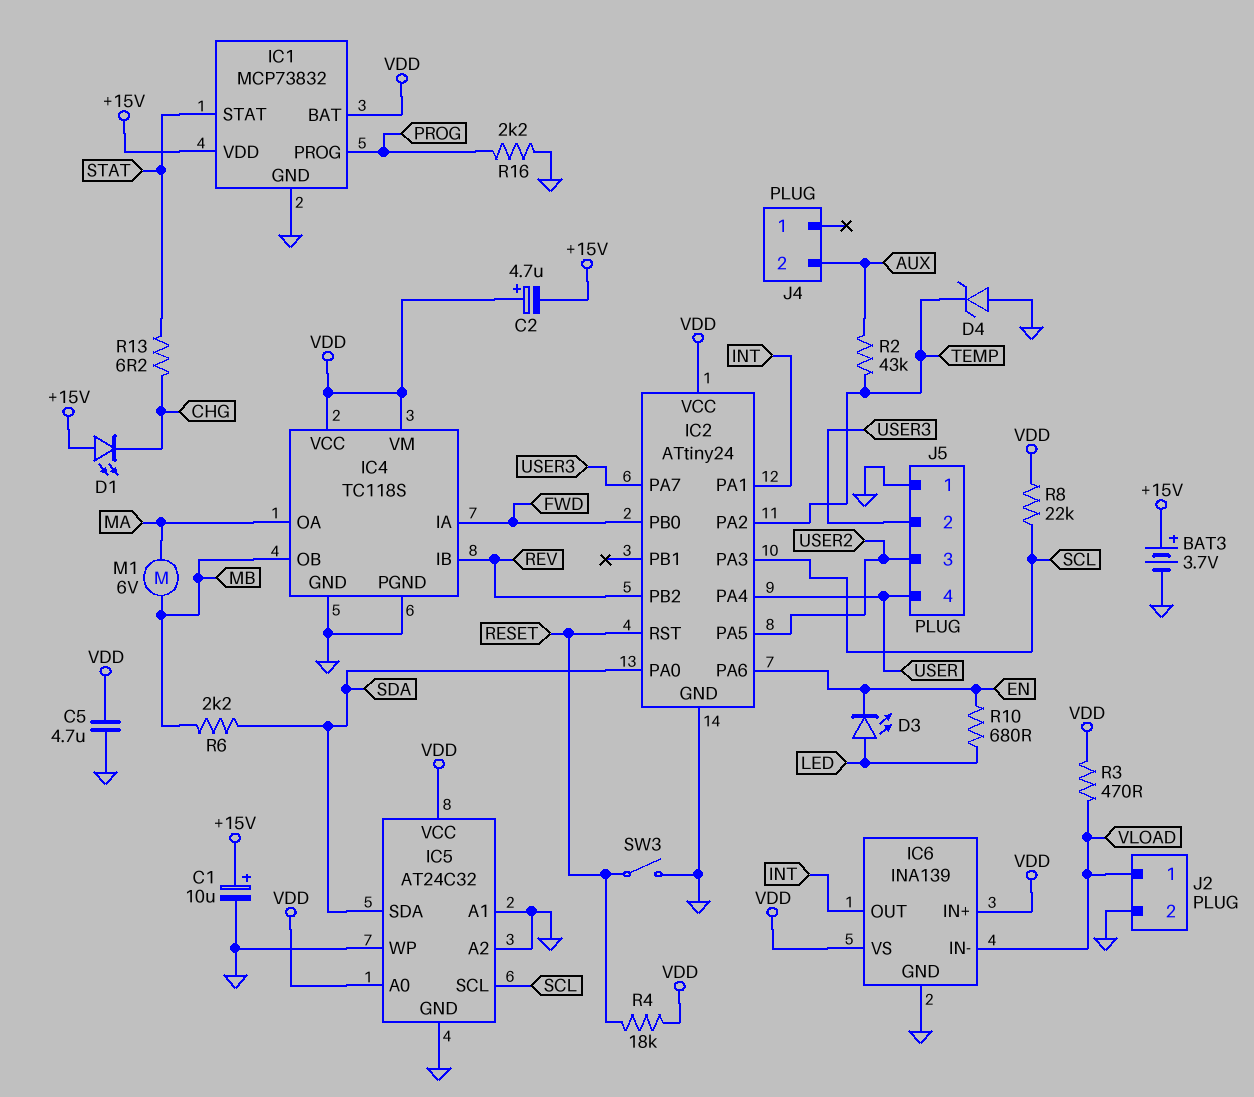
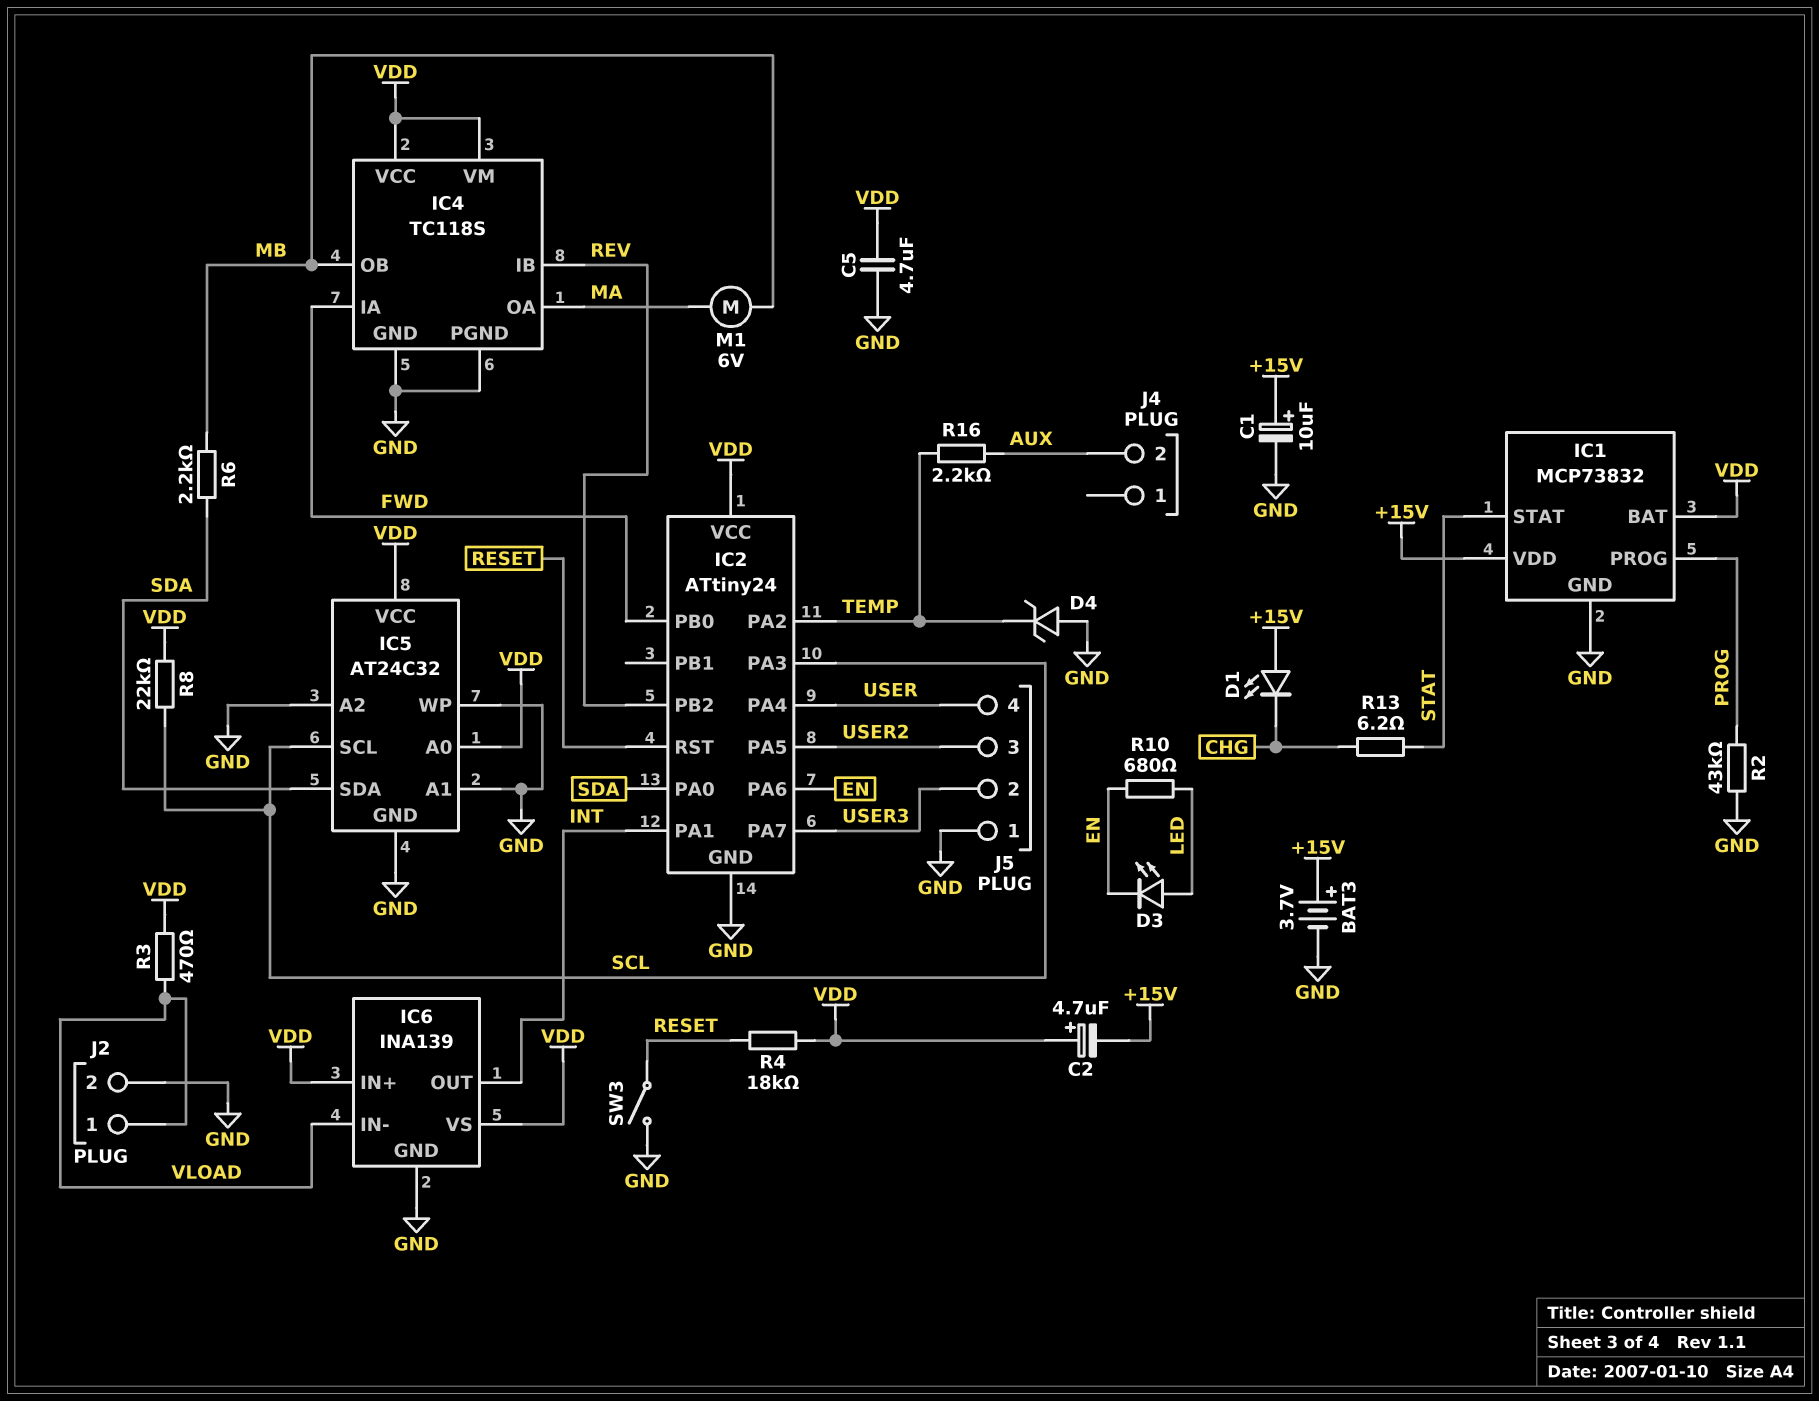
R2: 43k (AUX, TEMP) -> 43k (GND, PROG)
R16: 2.2k (GND, PROG) -> 2.2k (AUX, TEMP)

